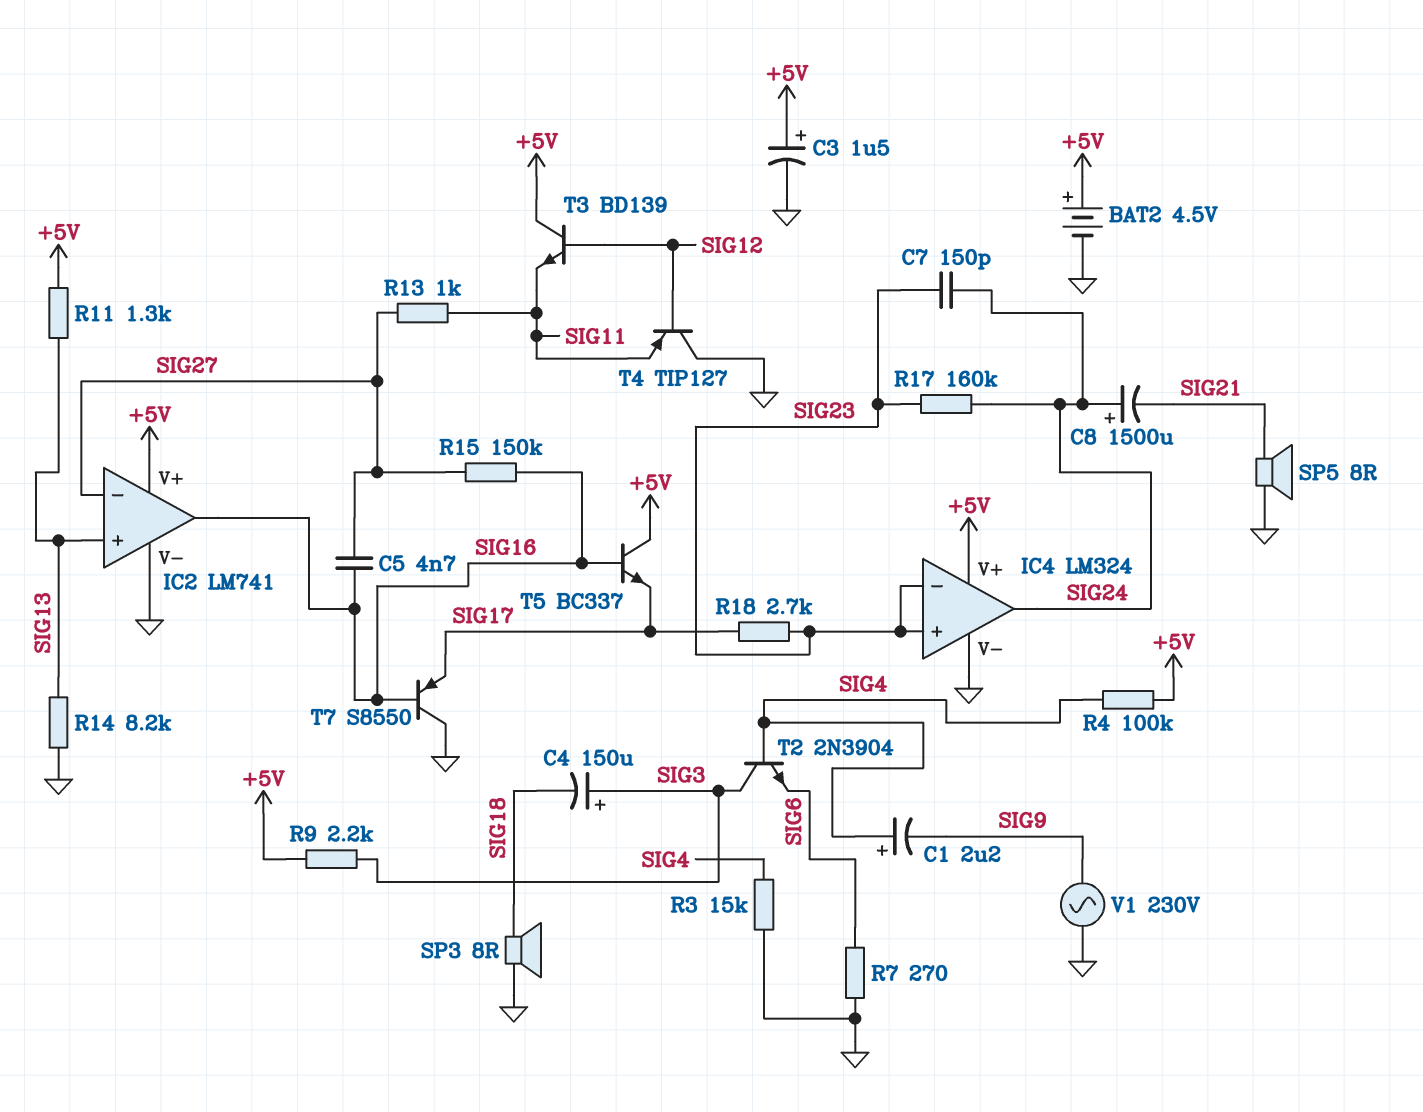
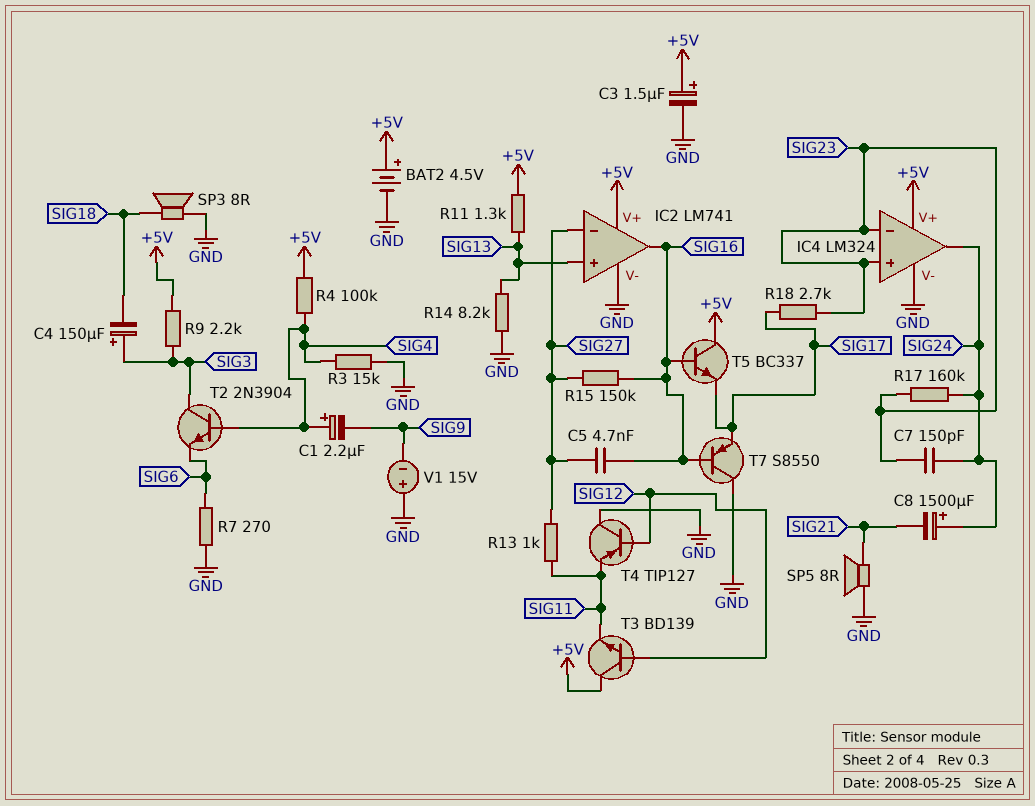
V1: AC 230V (GND, SIG9) -> 15V (plus GND, minus SIG9)

